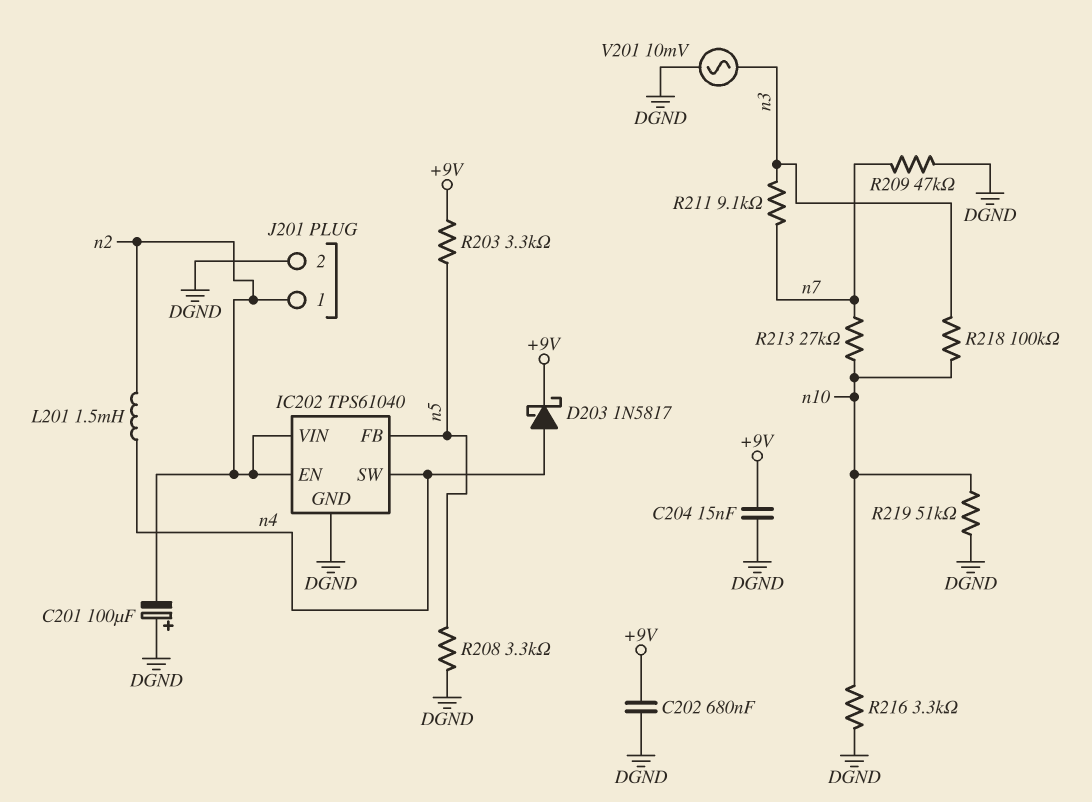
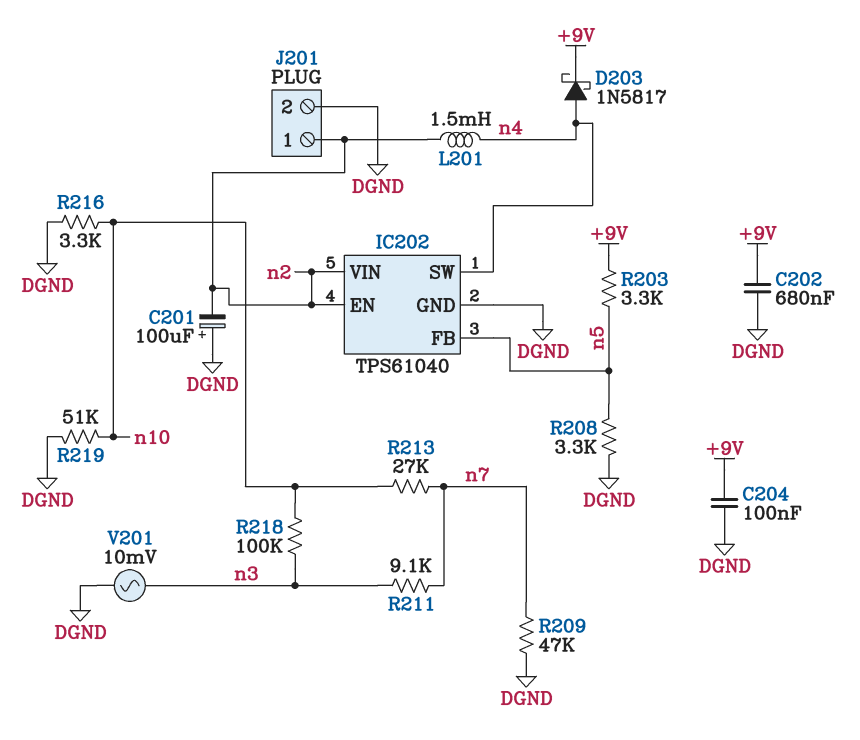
C204: 15nF (+9V, DGND) -> 100nF (+9V, DGND)

